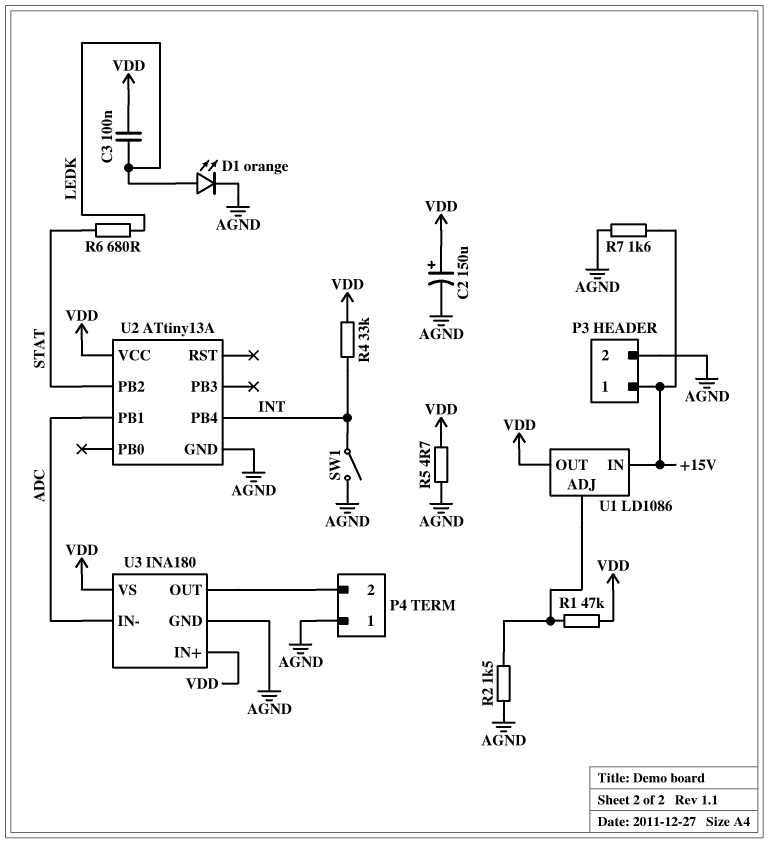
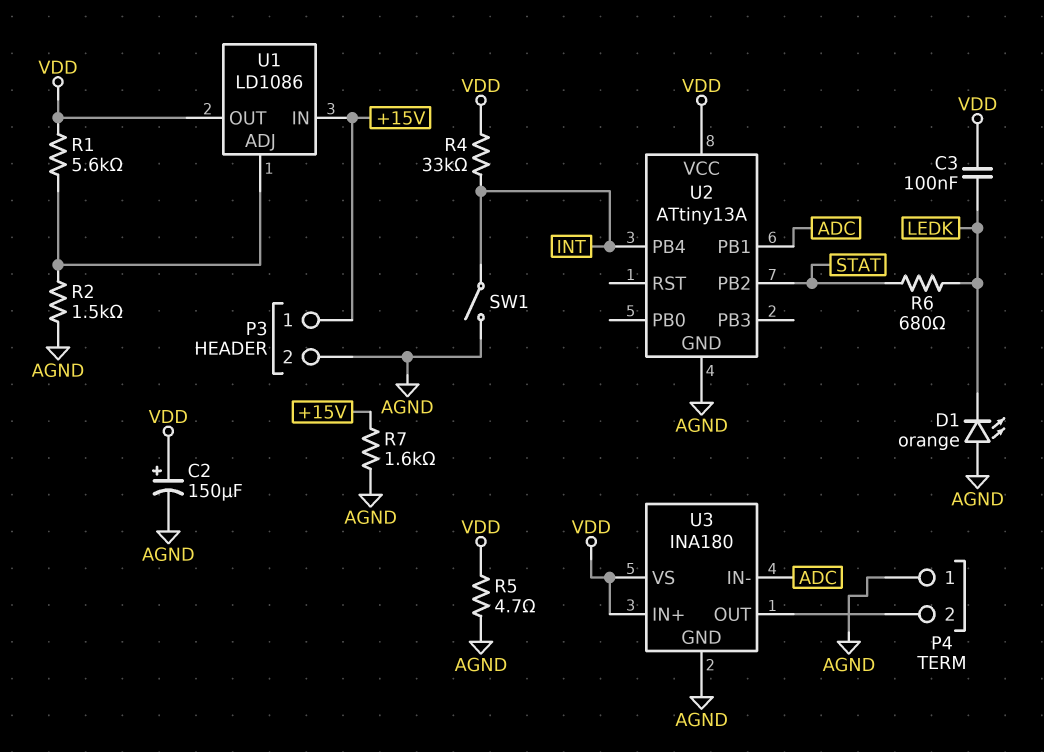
D1: LED orange (A LEDK, K AGND) -> LED orange (A AGND, K LEDK)
R1: 47k (U1/ADJ, VDD) -> 5.6k (U1/ADJ, VDD)

